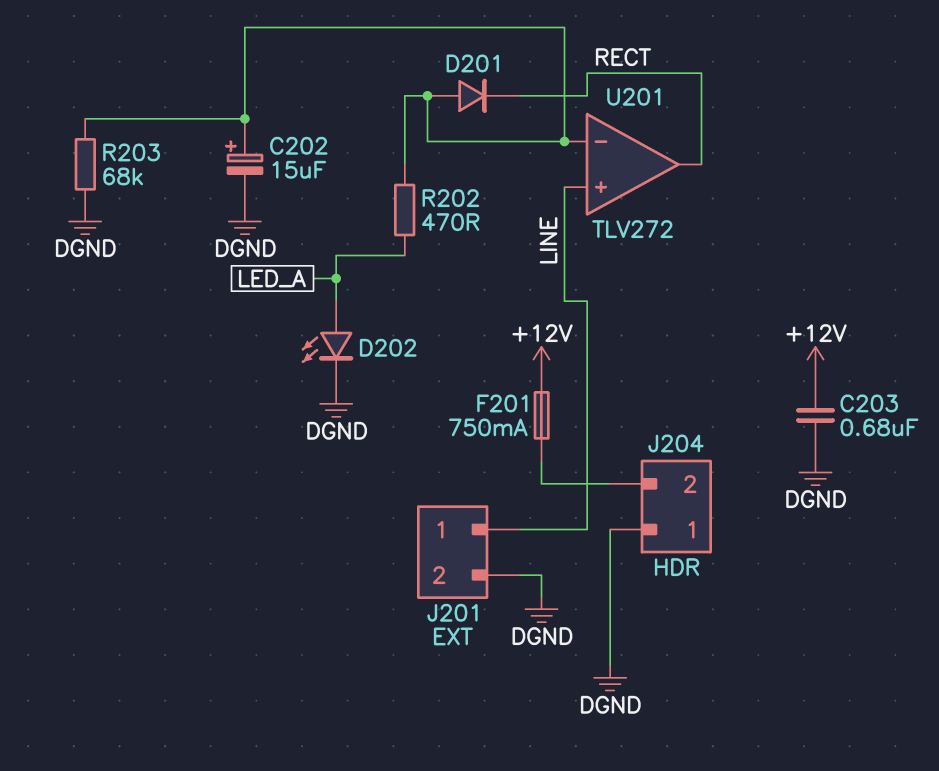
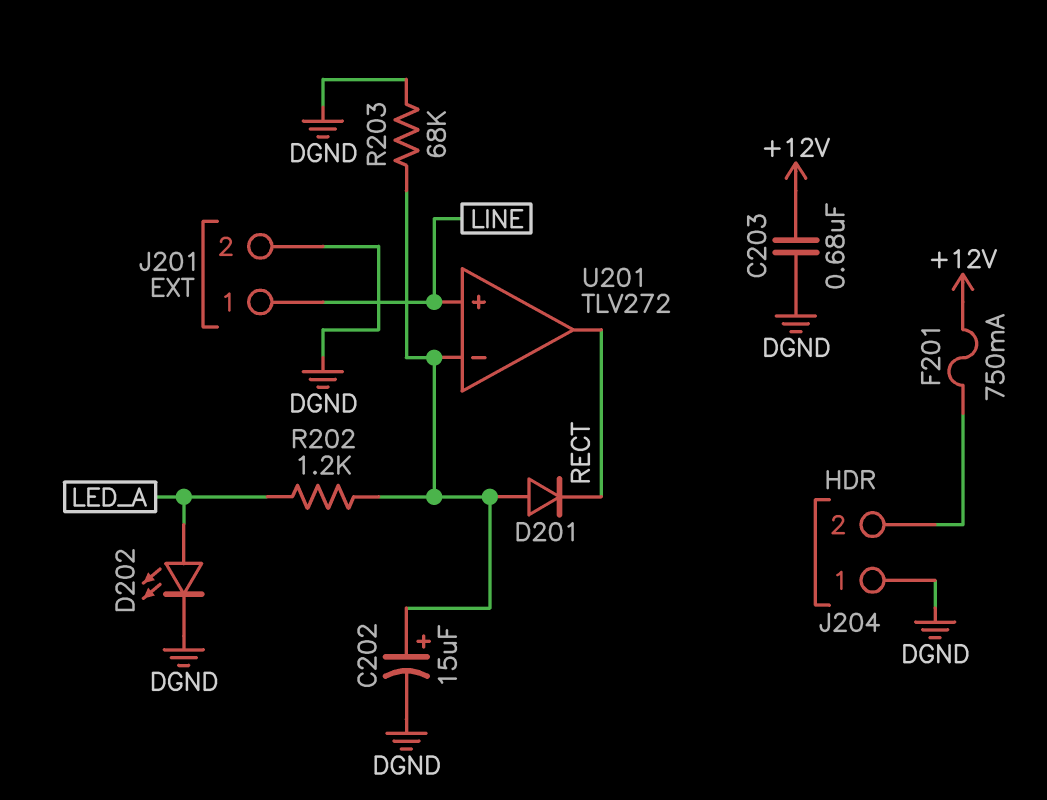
R202: 470 (LED_A, U201/in-) -> 1.2k (LED_A, U201/in-)

